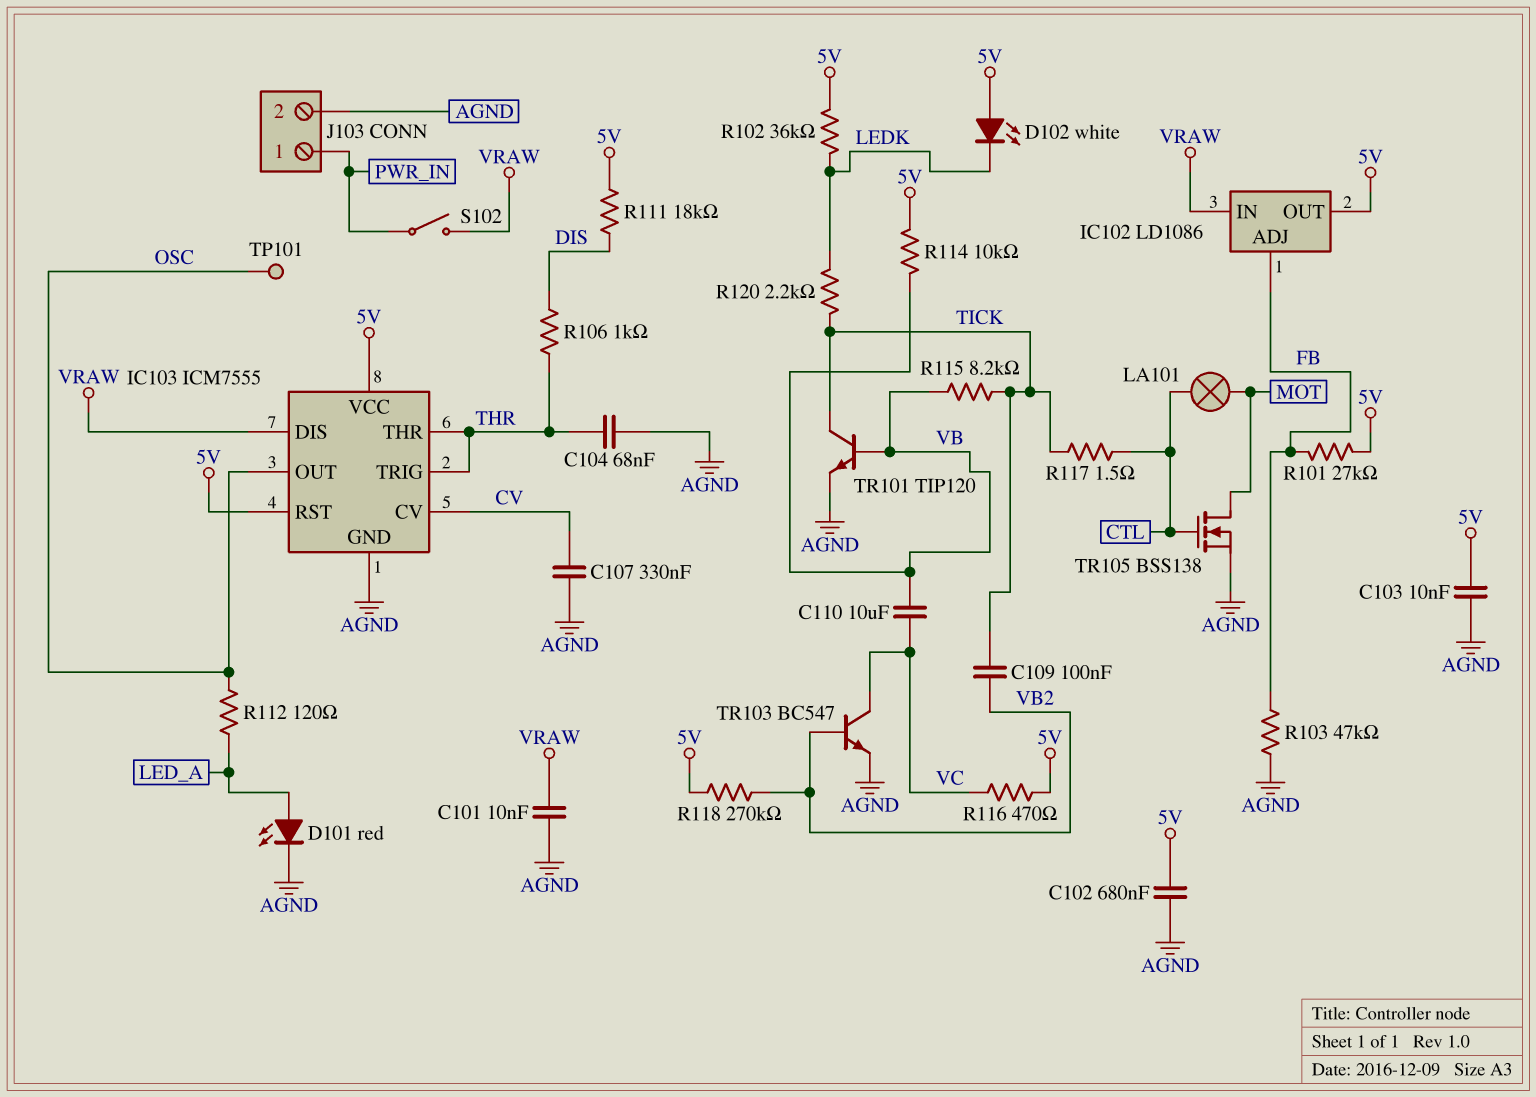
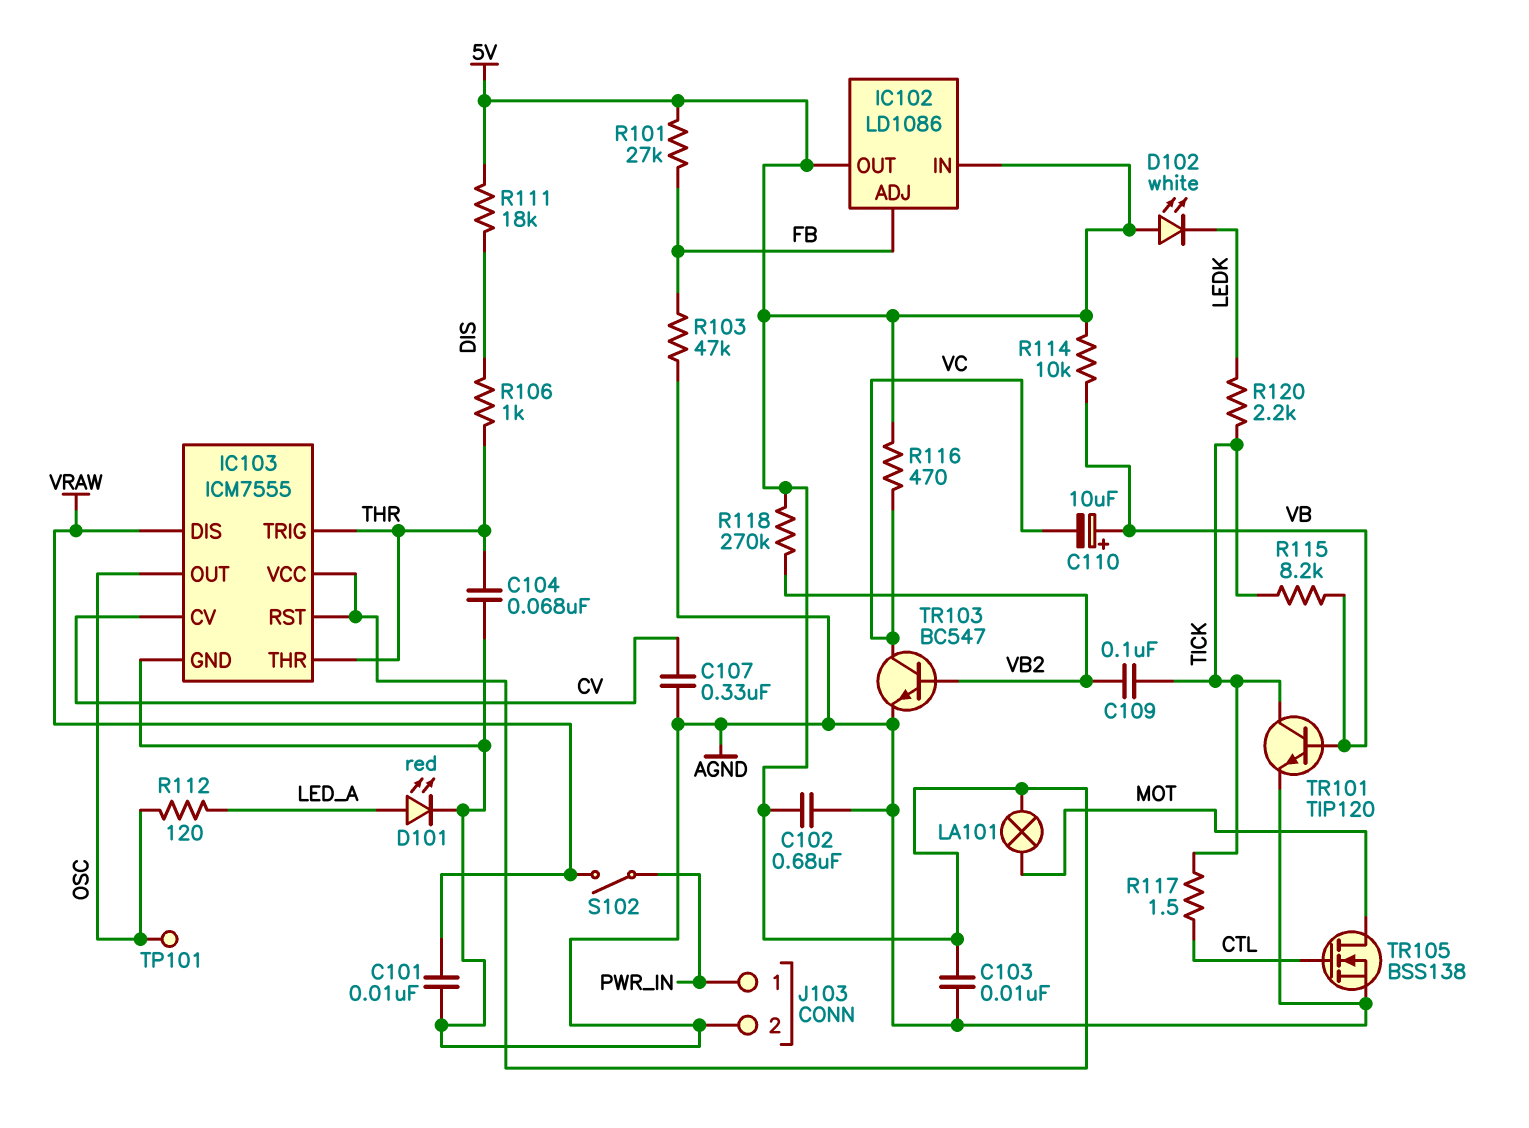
C110: 10uF (VB, VC) -> 10uF (plus VB, minus VC)
IC102 pin IN: VRAW -> 5V
LA101: lamp (CTL, MOT) -> lamp (5V, MOT)
R102: 36k (5V, LEDK) -> none

